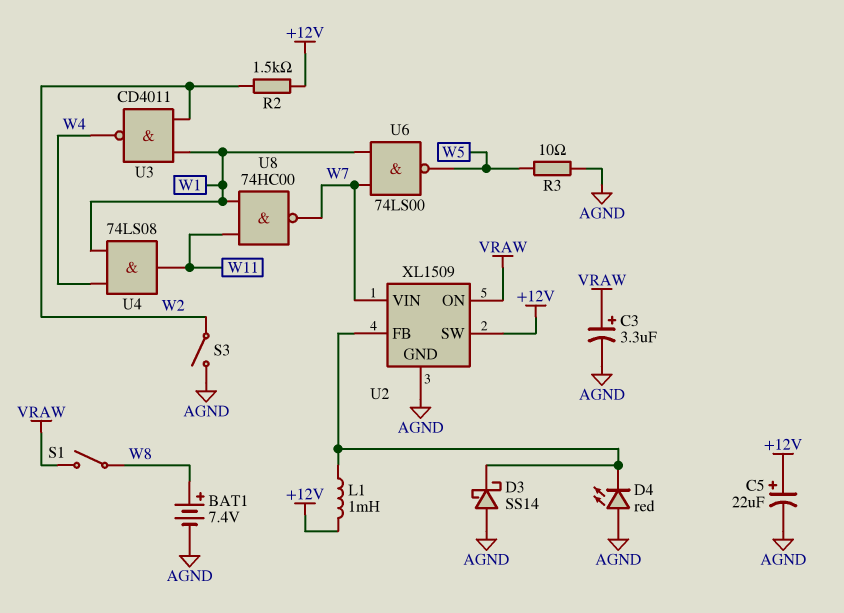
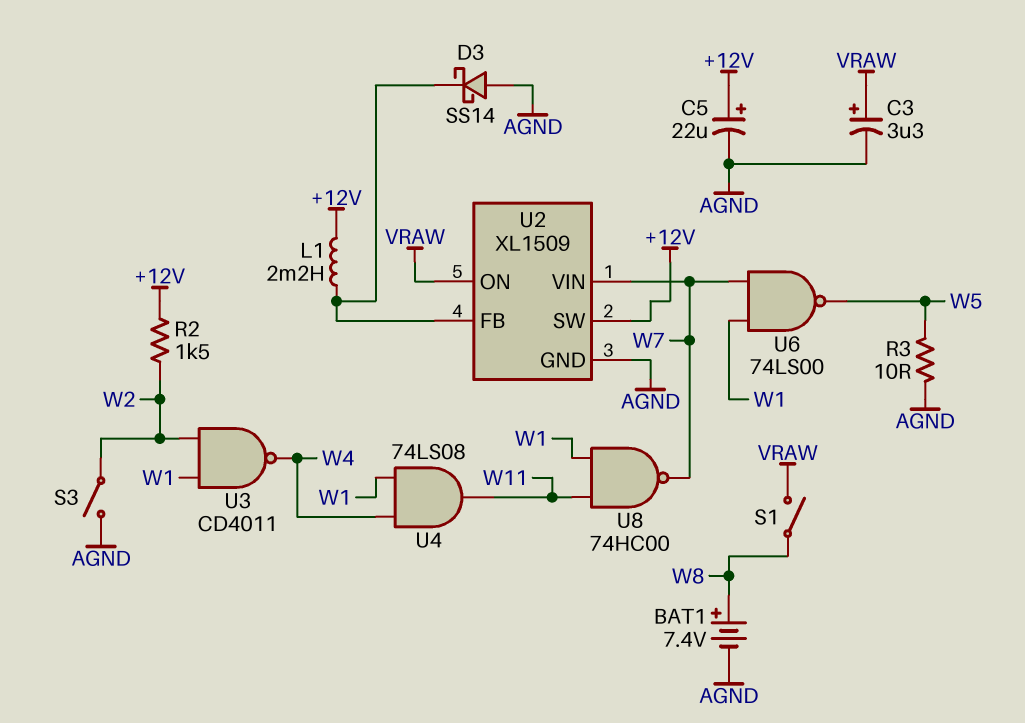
D4: LED red (A AGND, K U2/FB) -> none
L1: 1mH (+12V, U2/FB) -> 2.2mH (+12V, U2/FB)

